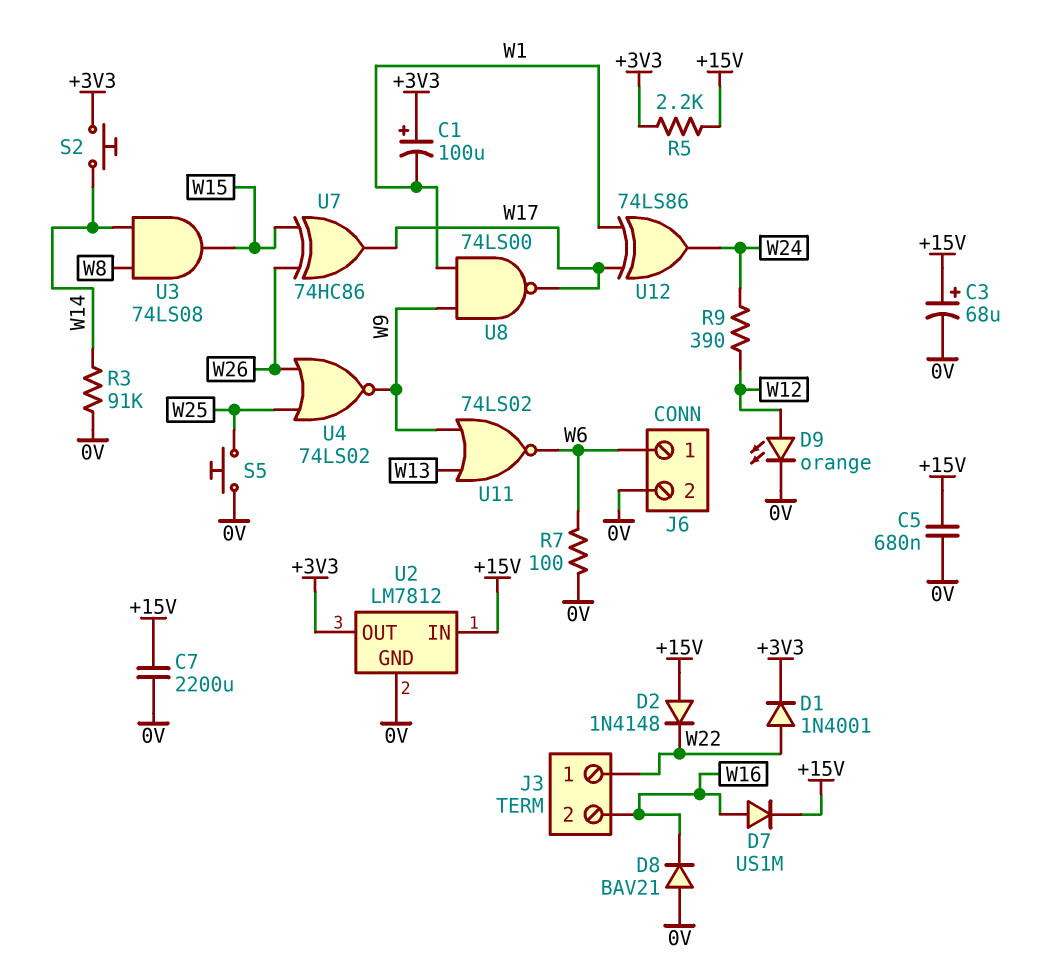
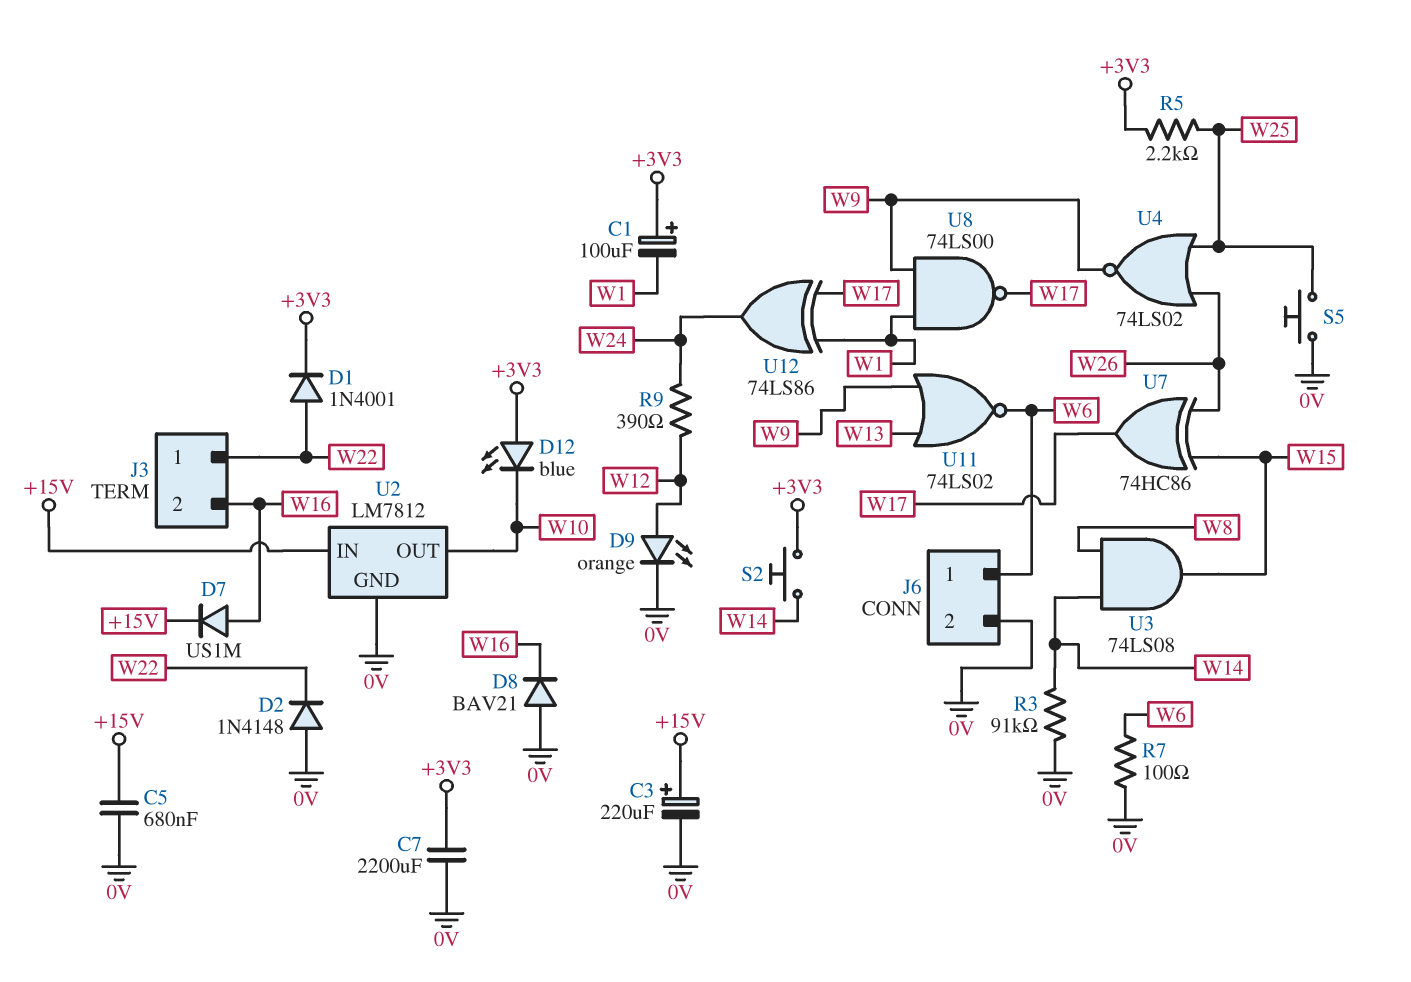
C3: 68uF (plus +15V, minus 0V) -> 220uF (plus +15V, minus 0V)
C7: 2200uF (+15V, 0V) -> 2200uF (+3V3, 0V)
D2: diode 1N4148 (A +15V, K W22) -> diode 1N4148 (A 0V, K W22)
D12: none -> LED blue (A +3V3, K W10)
R5: 2.2k (+3V3, +15V) -> 2.2k (+3V3, W25)
U2 pin OUT: +3V3 -> W10

